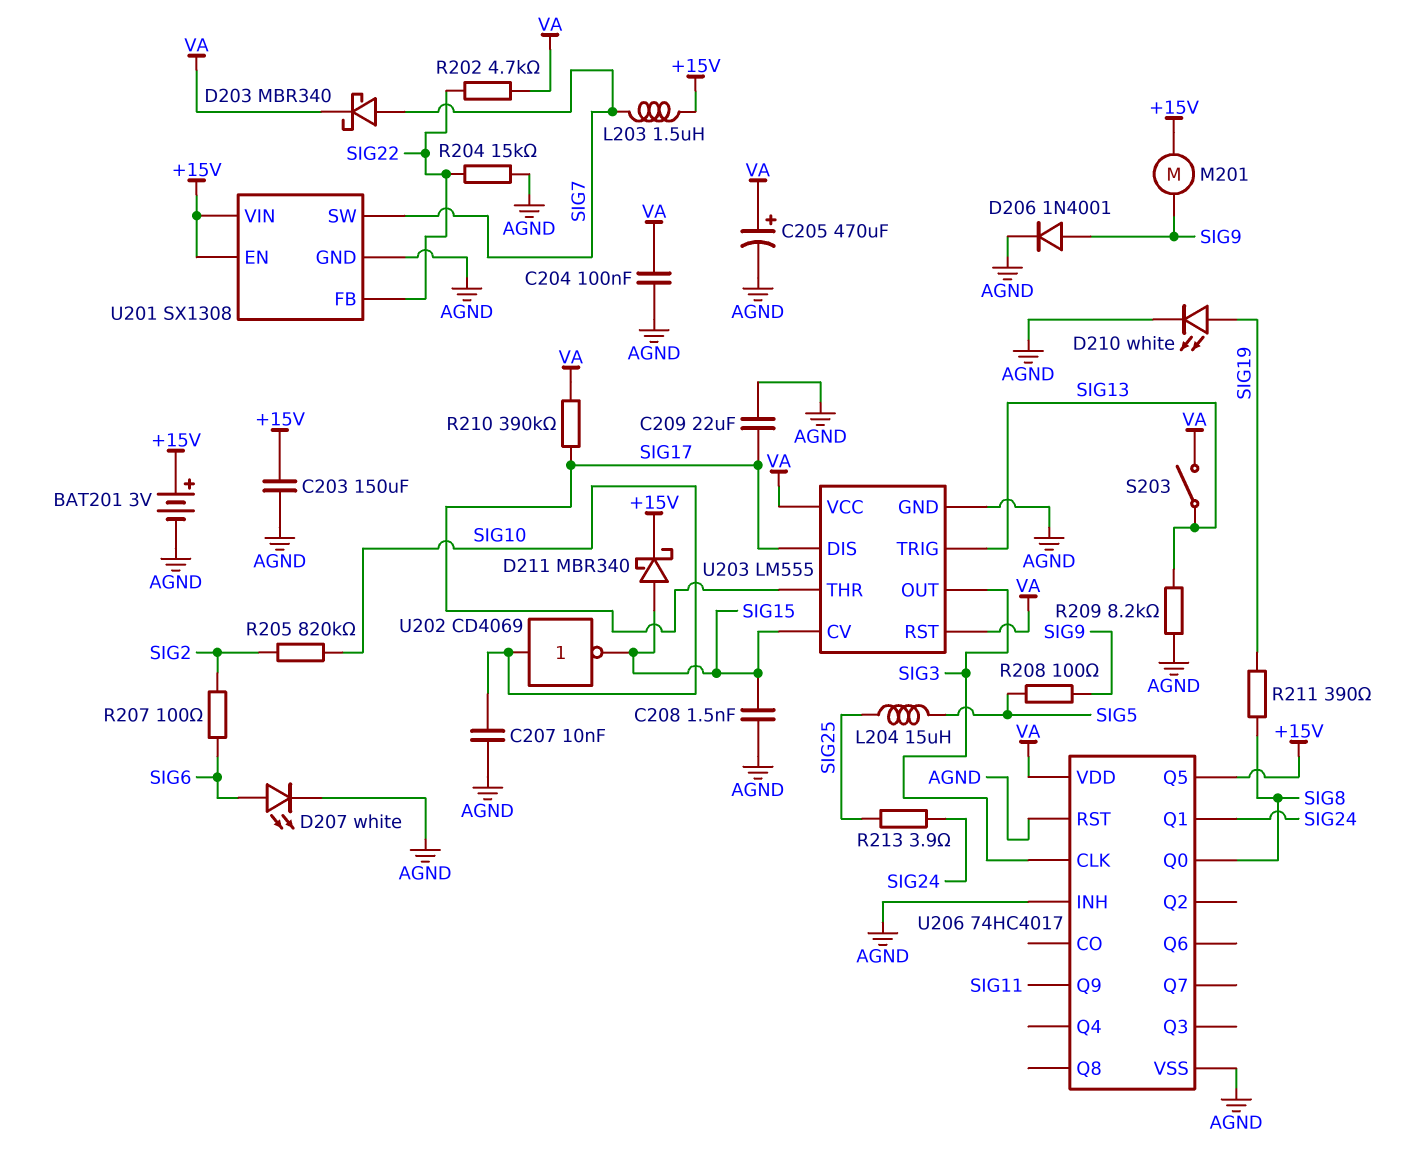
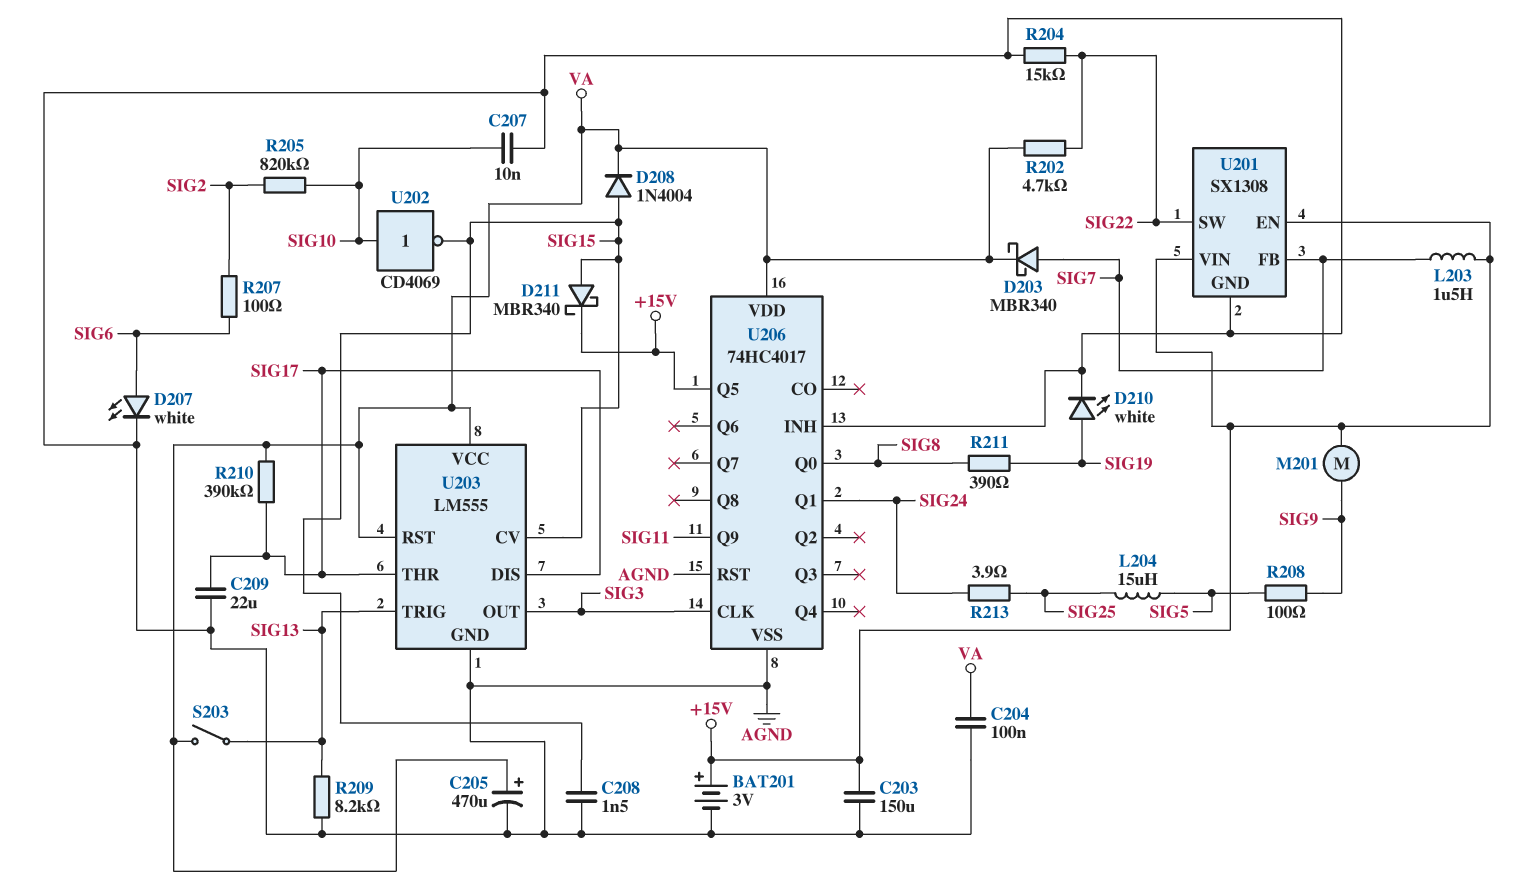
D206: diode 1N4001 (A SIG9, K AGND) -> none
D208: none -> diode 1N4004 (A SIG15, K VA)
U201 pin FB: SIG22 -> SIG7
U201 pin SW: SIG7 -> SIG22

